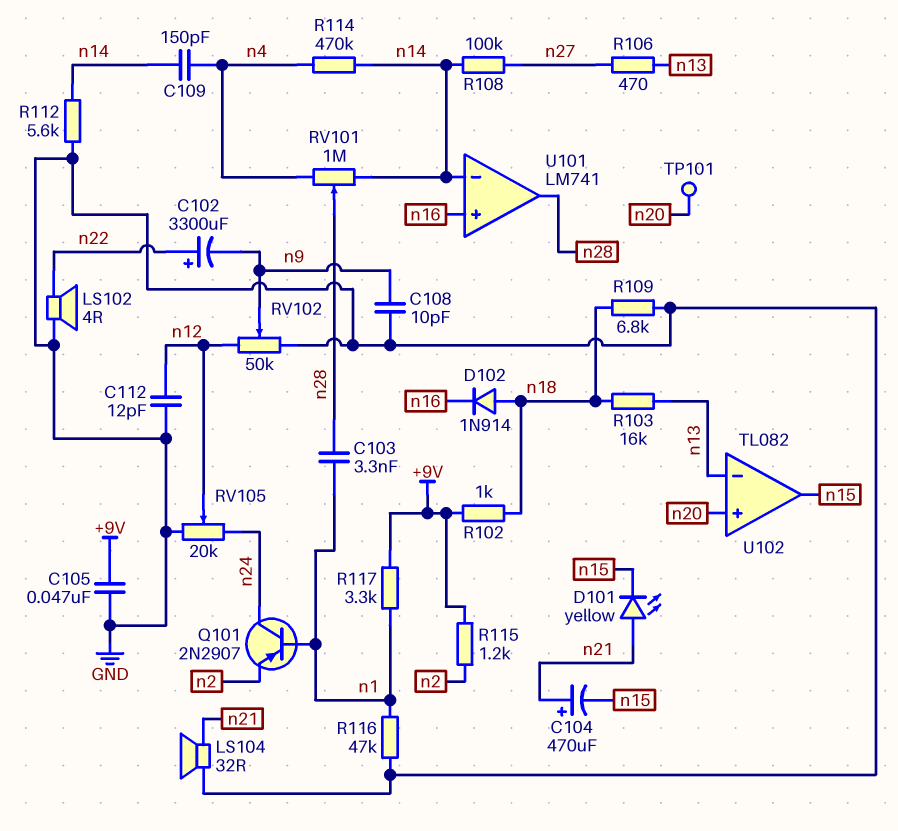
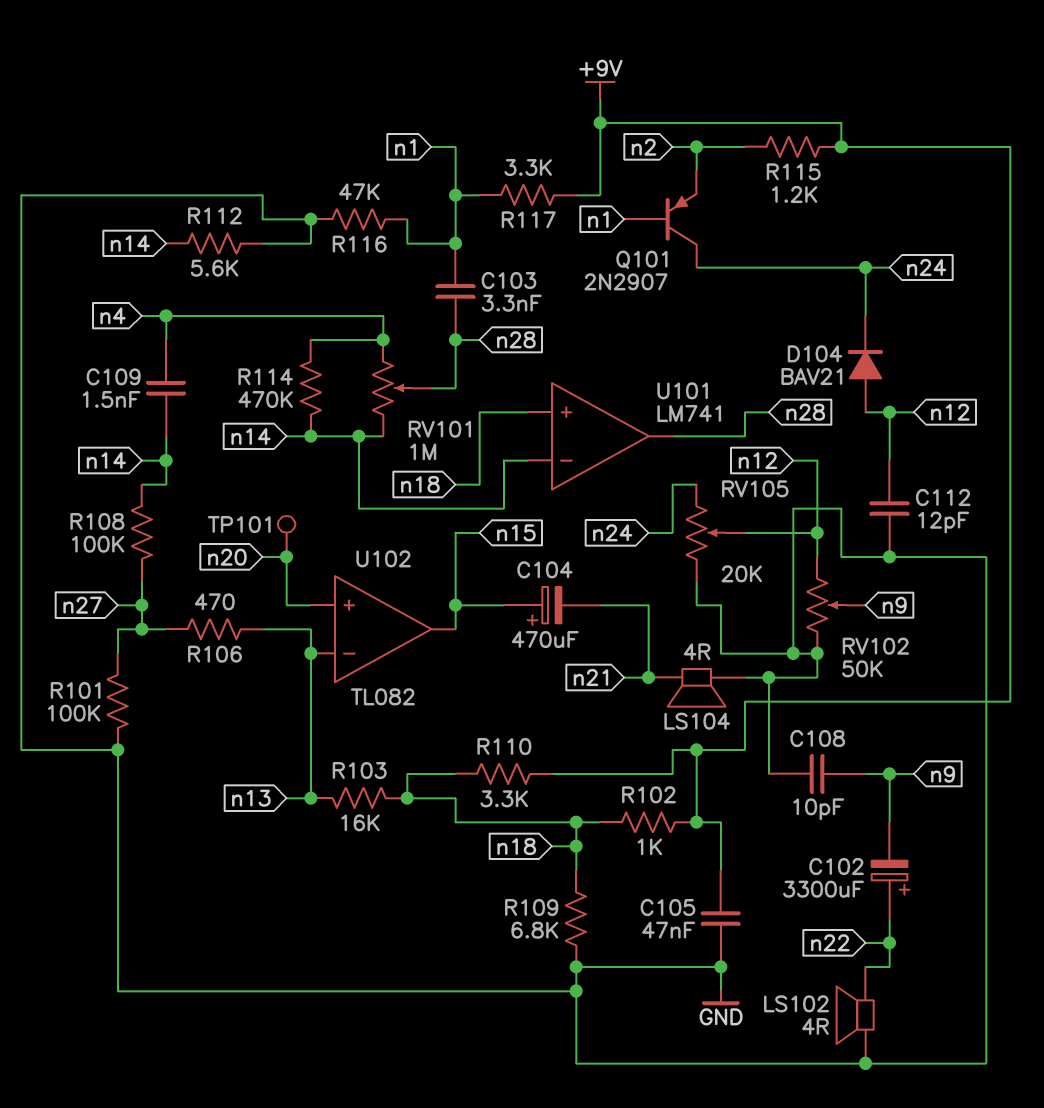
C104: 470uF (plus n21, minus n15) -> 470uF (plus n15, minus n21)
C109: 150pF (n4, n14) -> 1.5nF (n4, n14)
D101: LED yellow (A n21, K n15) -> none
D102: diode 1N914 (A n18, K n16) -> none
D104: none -> diode BAV21 (A n12, K n24)
LS104: speaker 32R (GND, n21) -> speaker 4R (GND, n21)
R101: none -> 100k (GND, n27)
R110: none -> 3.3k (+9V, n18)
U101 pin in+: n16 -> n18

